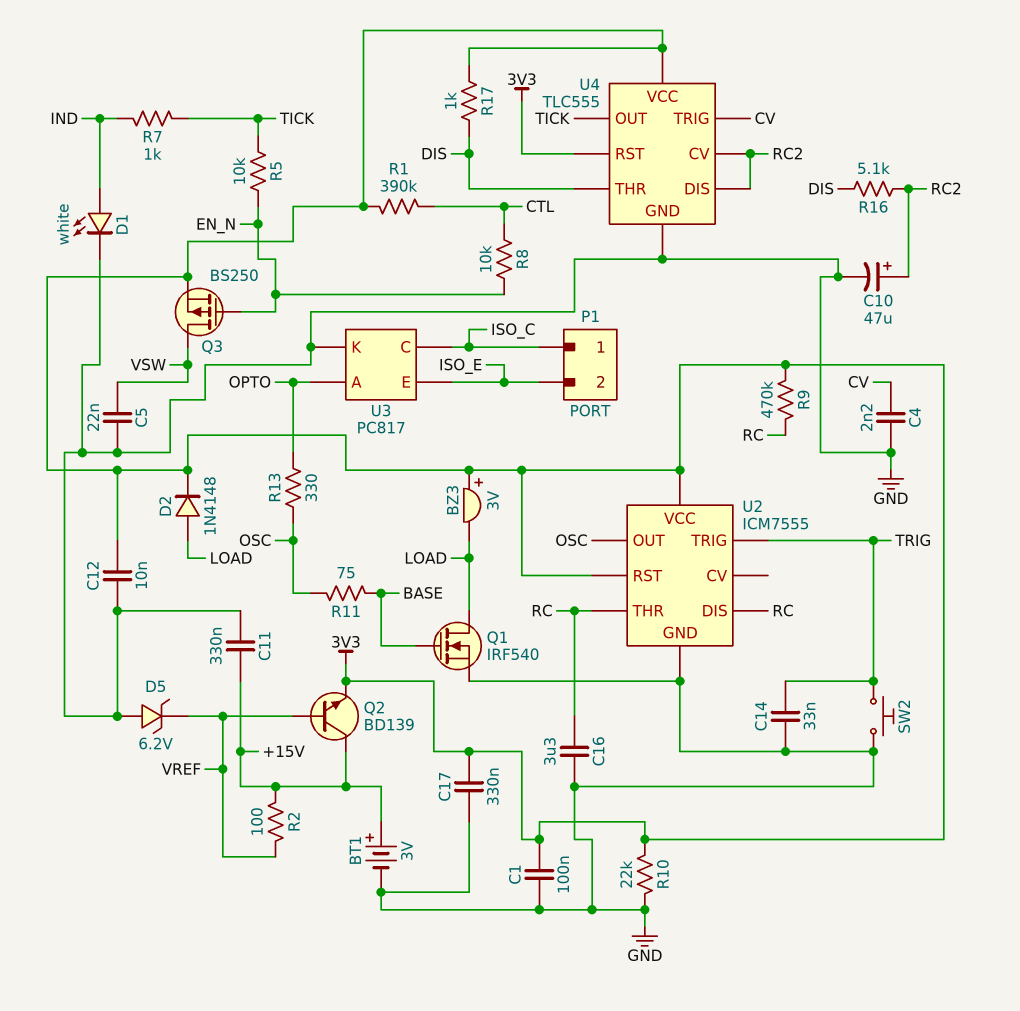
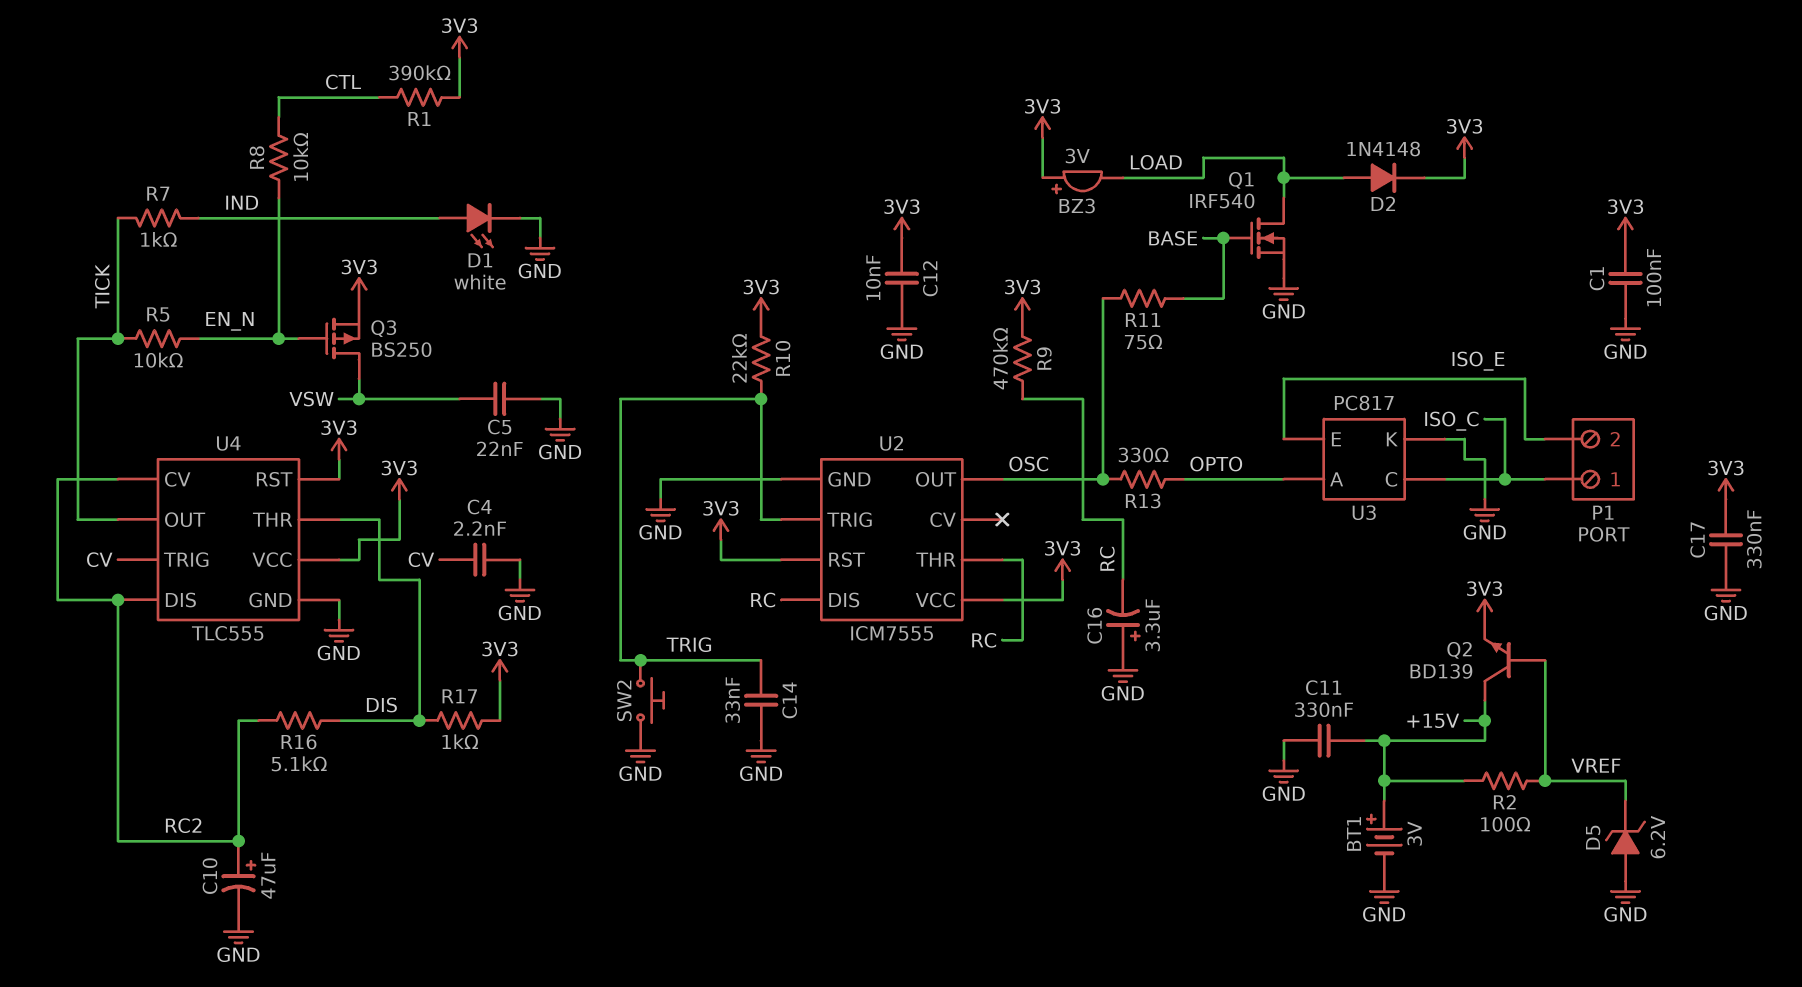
C16: 3.3uF (GND, RC) -> 3.3uF (plus GND, minus RC)
R10: 22k (3V3, GND) -> 22k (3V3, TRIG)

